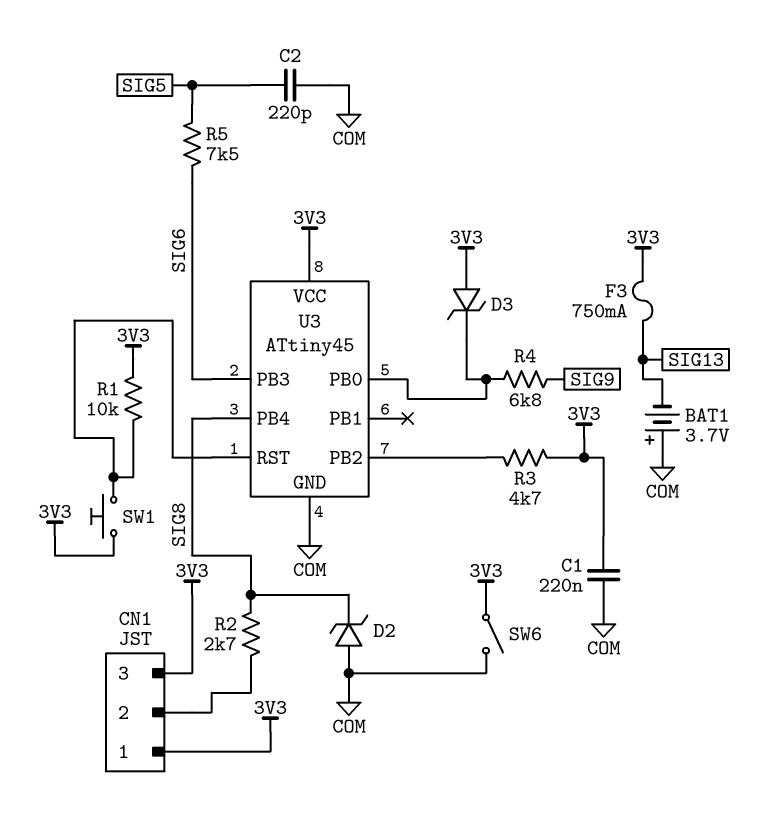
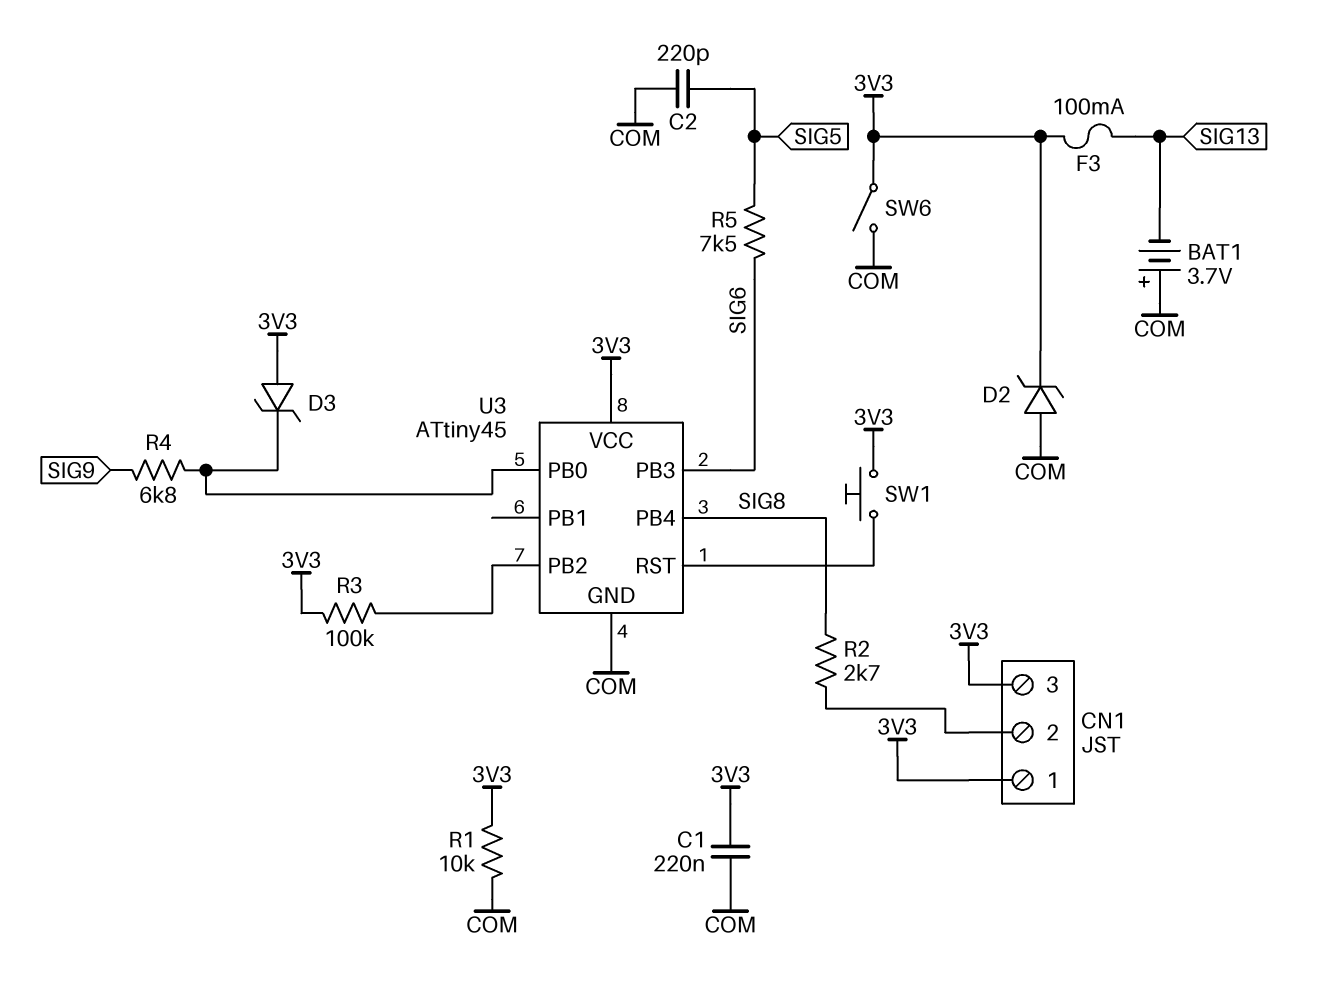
D2: zener (A COM, K SIG8) -> zener (A COM, K 3V3)
F3: 750mA (3V3, SIG13) -> 100mA (3V3, SIG13)
R1: 10k (3V3, U3/RST) -> 10k (3V3, COM)
R3: 4.7k (3V3, U3/PB2) -> 100k (3V3, U3/PB2)

